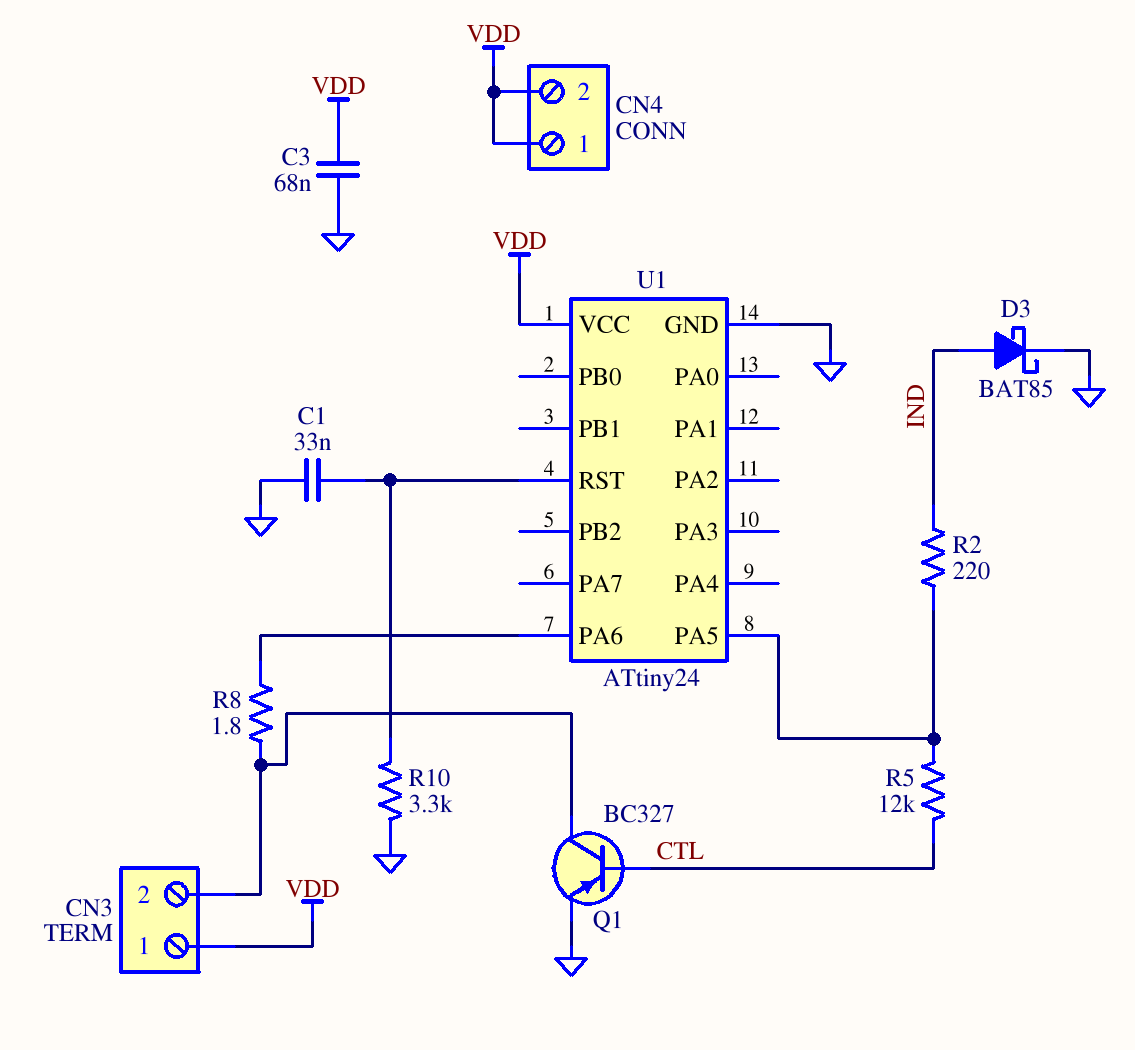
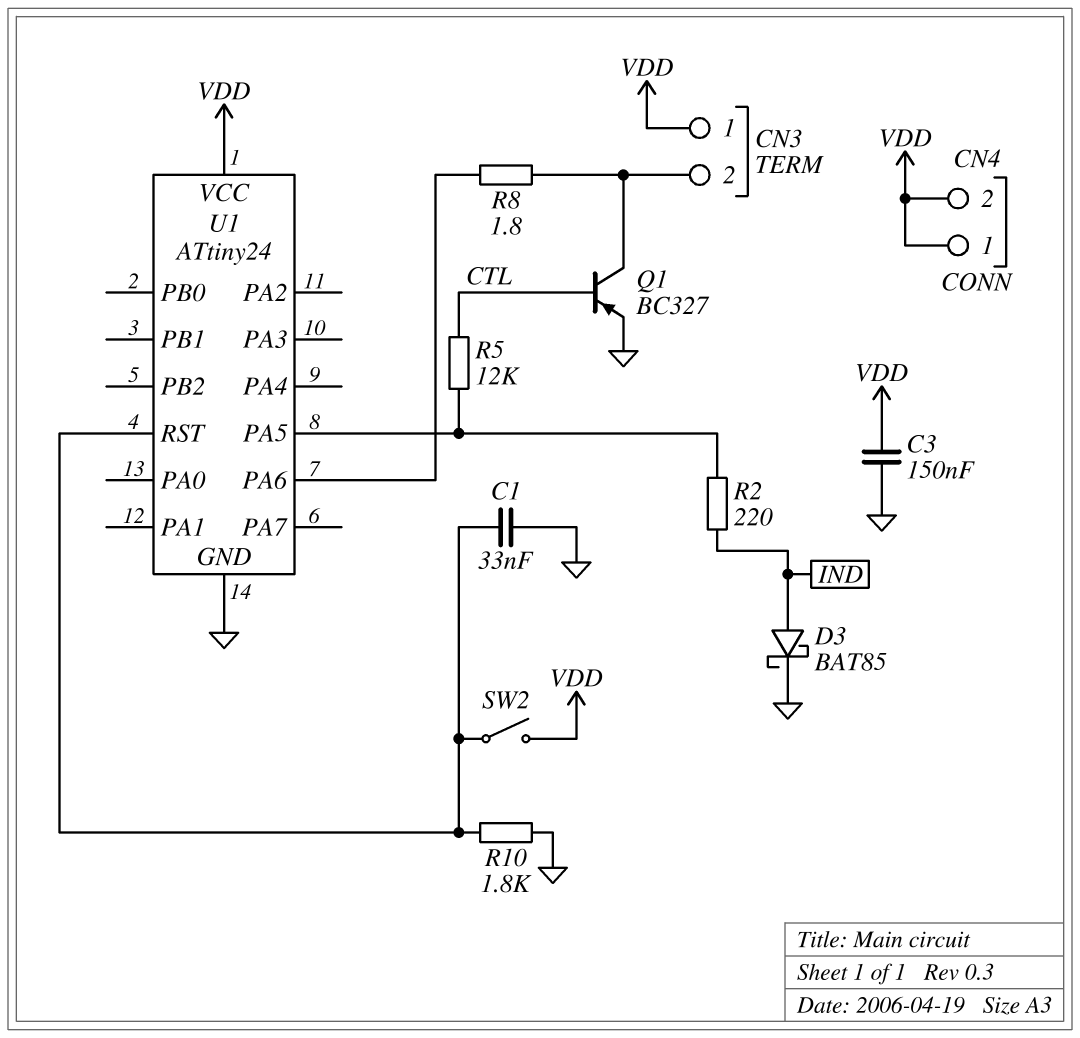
C3: 68nF (GND, VDD) -> 150nF (GND, VDD)
R10: 3.3k (GND, U1/RST) -> 1.8k (GND, U1/RST)
SW2: none -> switch (U1/RST, VDD)

